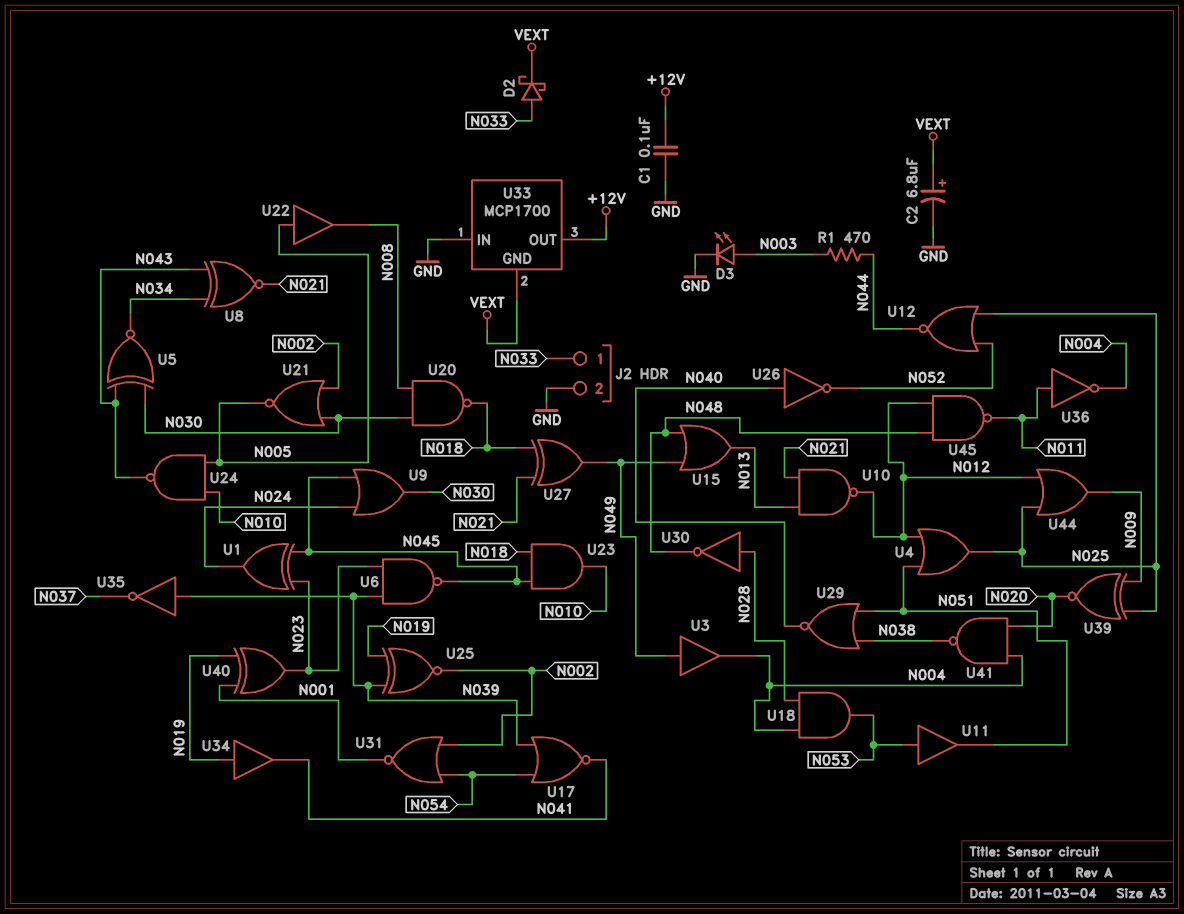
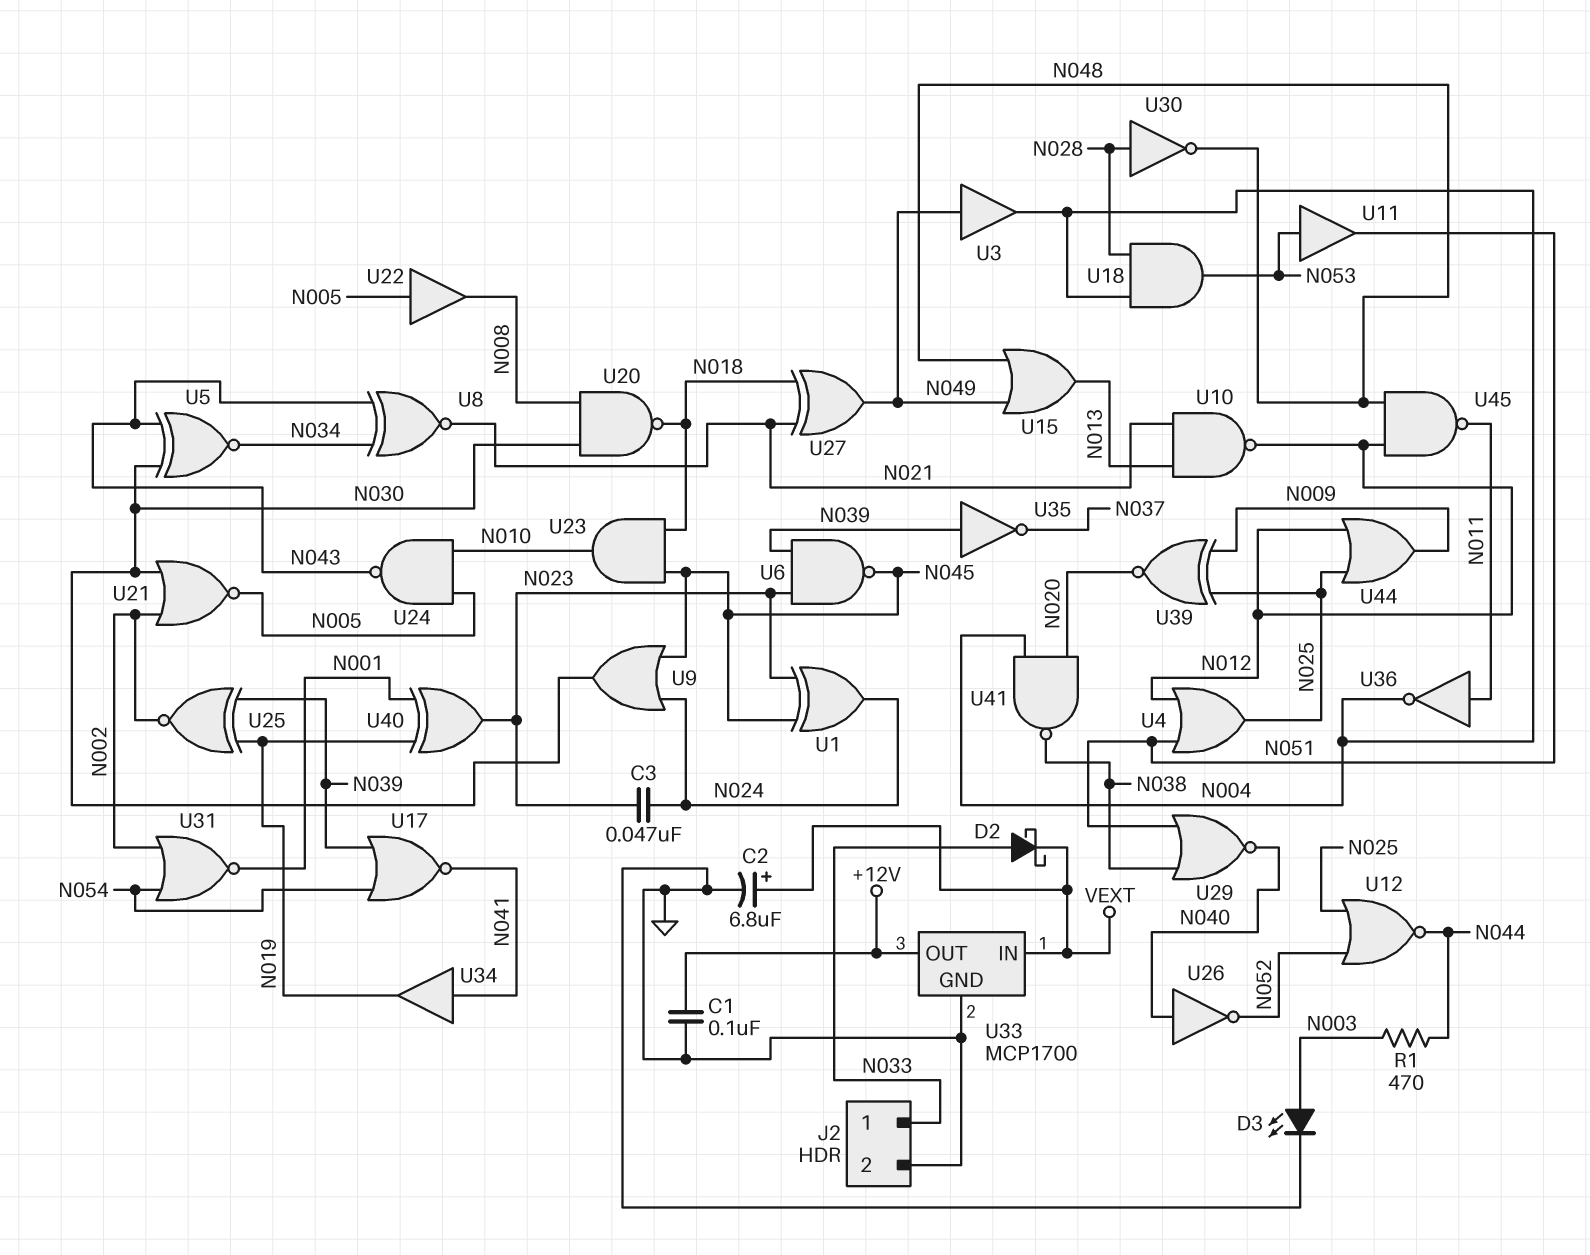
C3: none -> 47nF (N023, N024)
U33 pin GND: VEXT -> GND
U33 pin IN: GND -> VEXT
U34: buffer (in N019, out N041) -> buffer (in N041, out N019)

